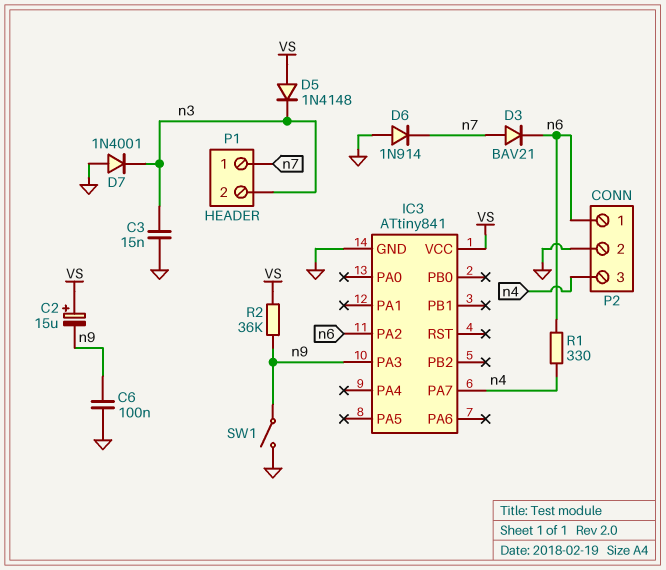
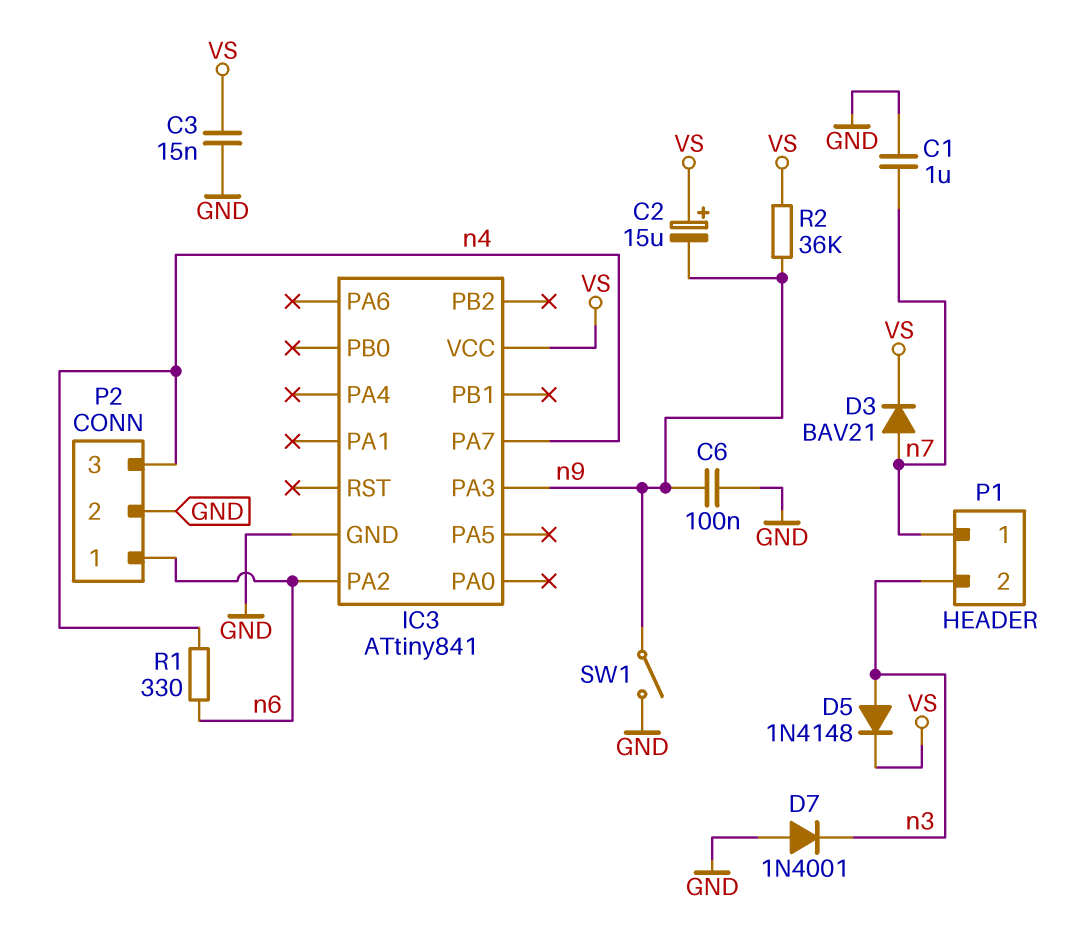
C1: none -> 1uF (GND, n7)
C3: 15nF (GND, n3) -> 15nF (GND, VS)
D3: diode BAV21 (A n7, K n6) -> diode BAV21 (A n7, K VS)
D5: diode 1N4148 (A VS, K n3) -> diode 1N4148 (A n3, K VS)
D6: diode 1N914 (A GND, K n7) -> none

